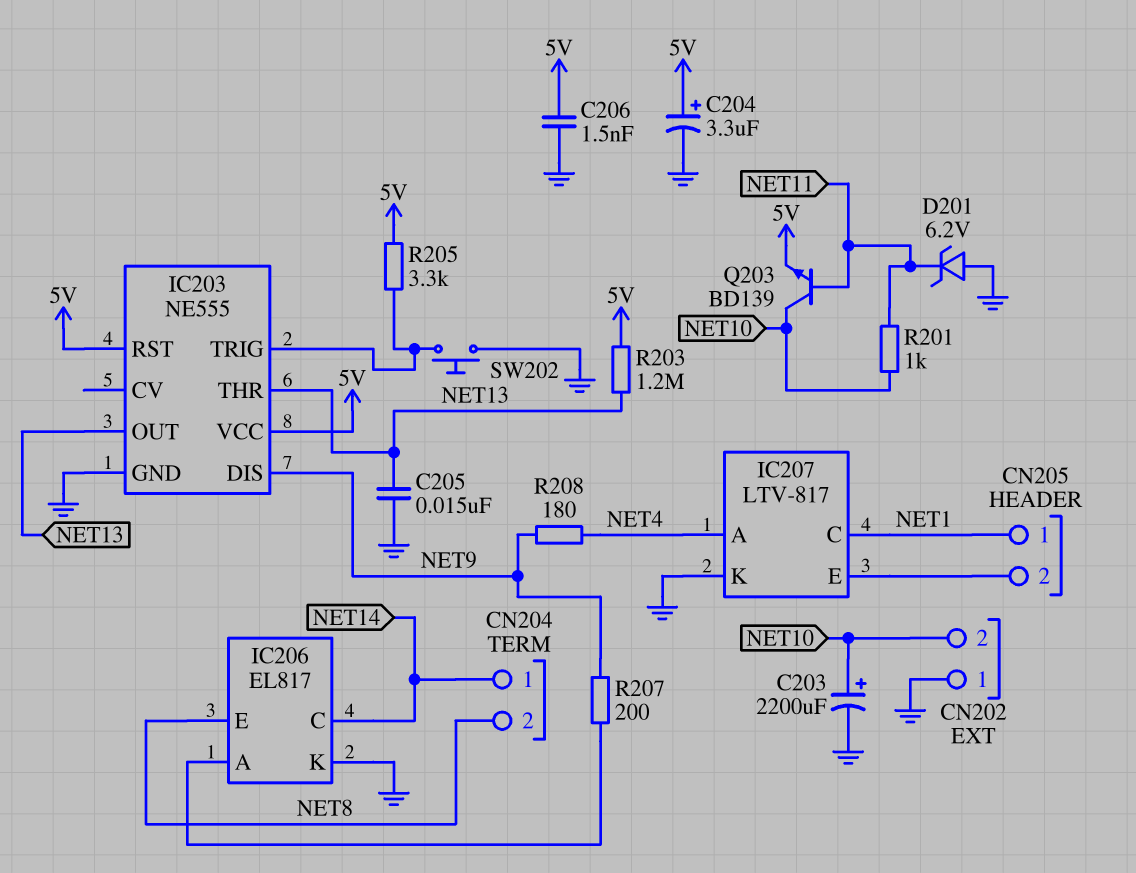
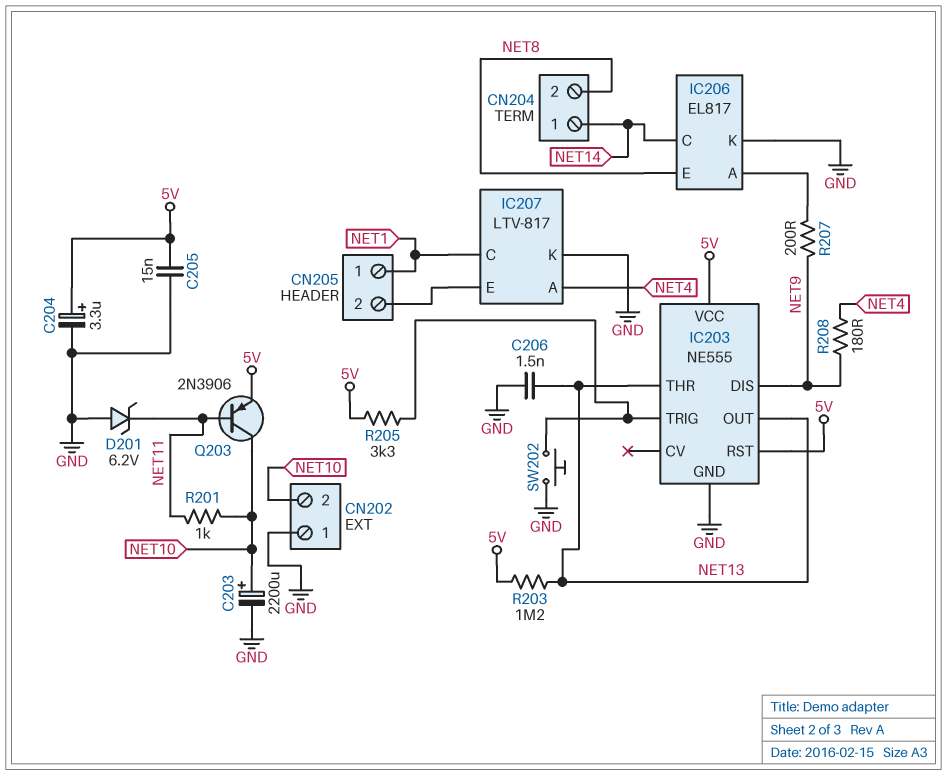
C205: 15nF (GND, NET13) -> 15nF (5V, GND)
C206: 1.5nF (5V, GND) -> 1.5nF (GND, NET13)
Q203: NPN BD139 (B NET11, C NET10, E 5V) -> PNP 2N3906 (B NET11, C NET10, E 5V)

